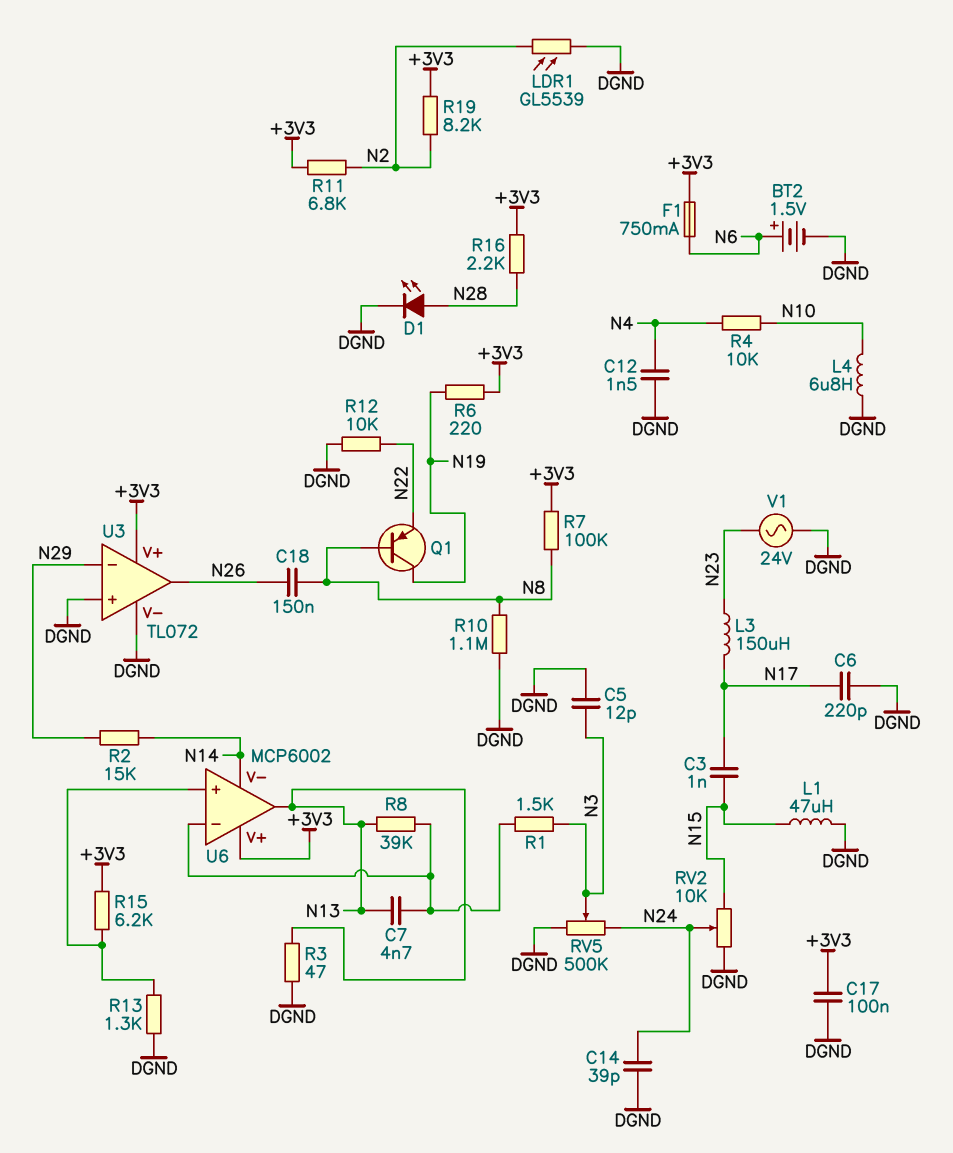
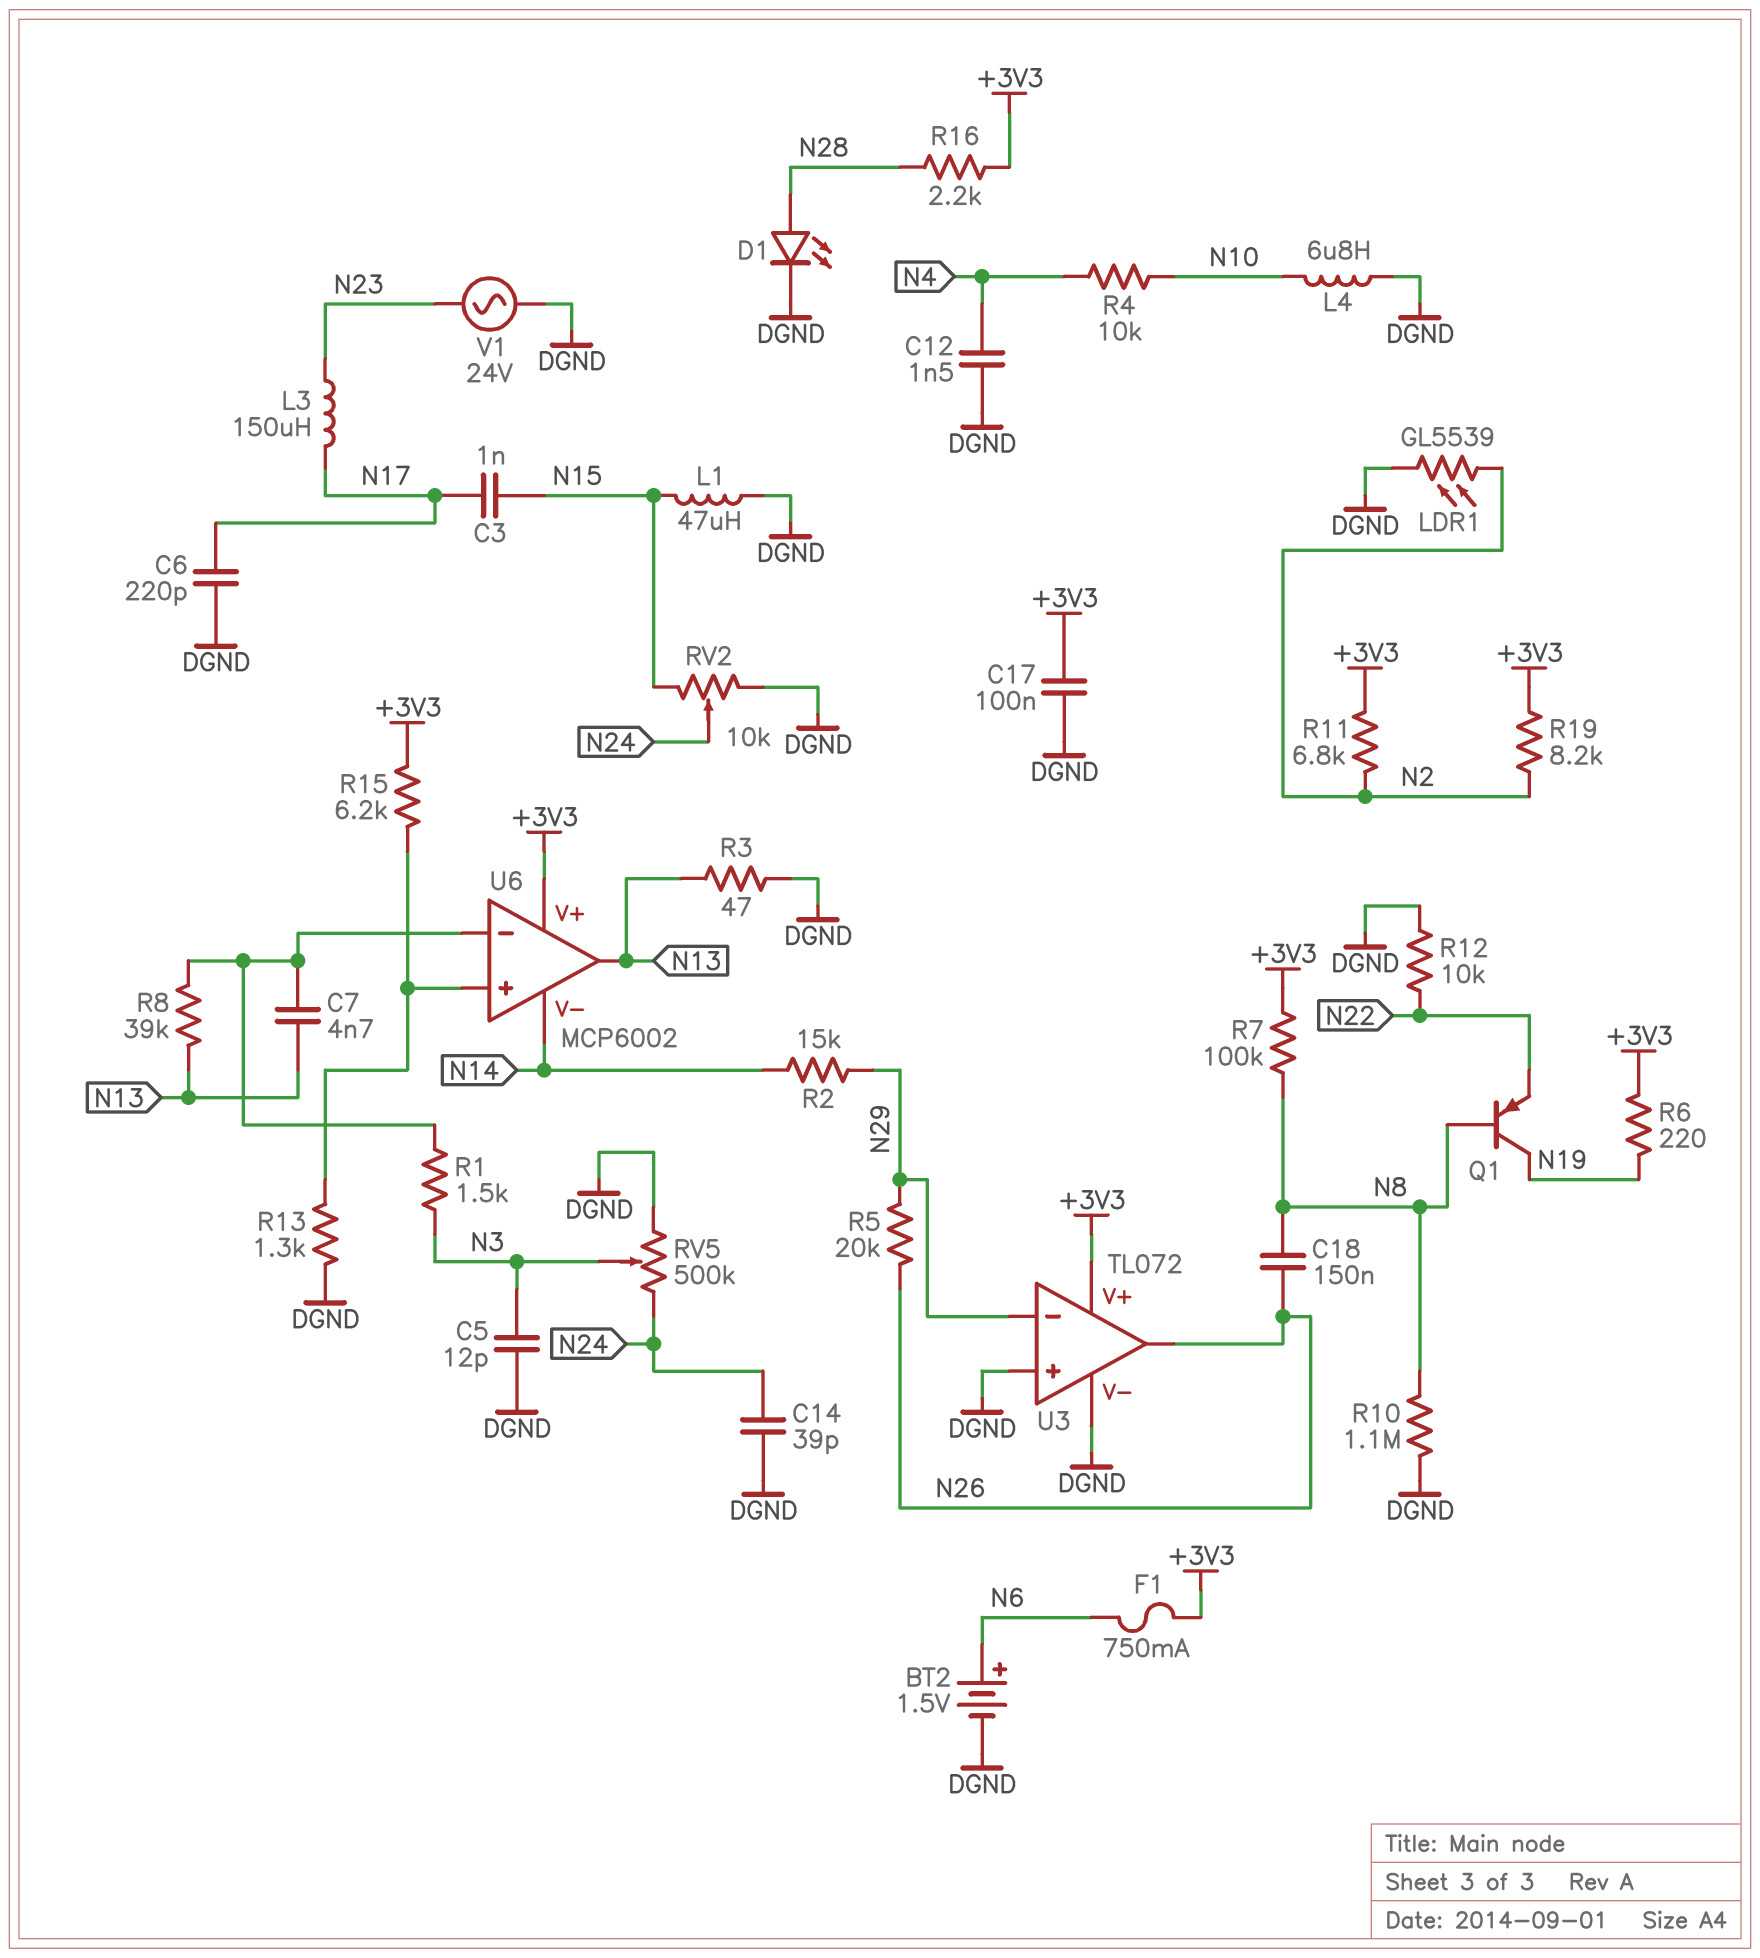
R5: none -> 20k (N26, N29)

